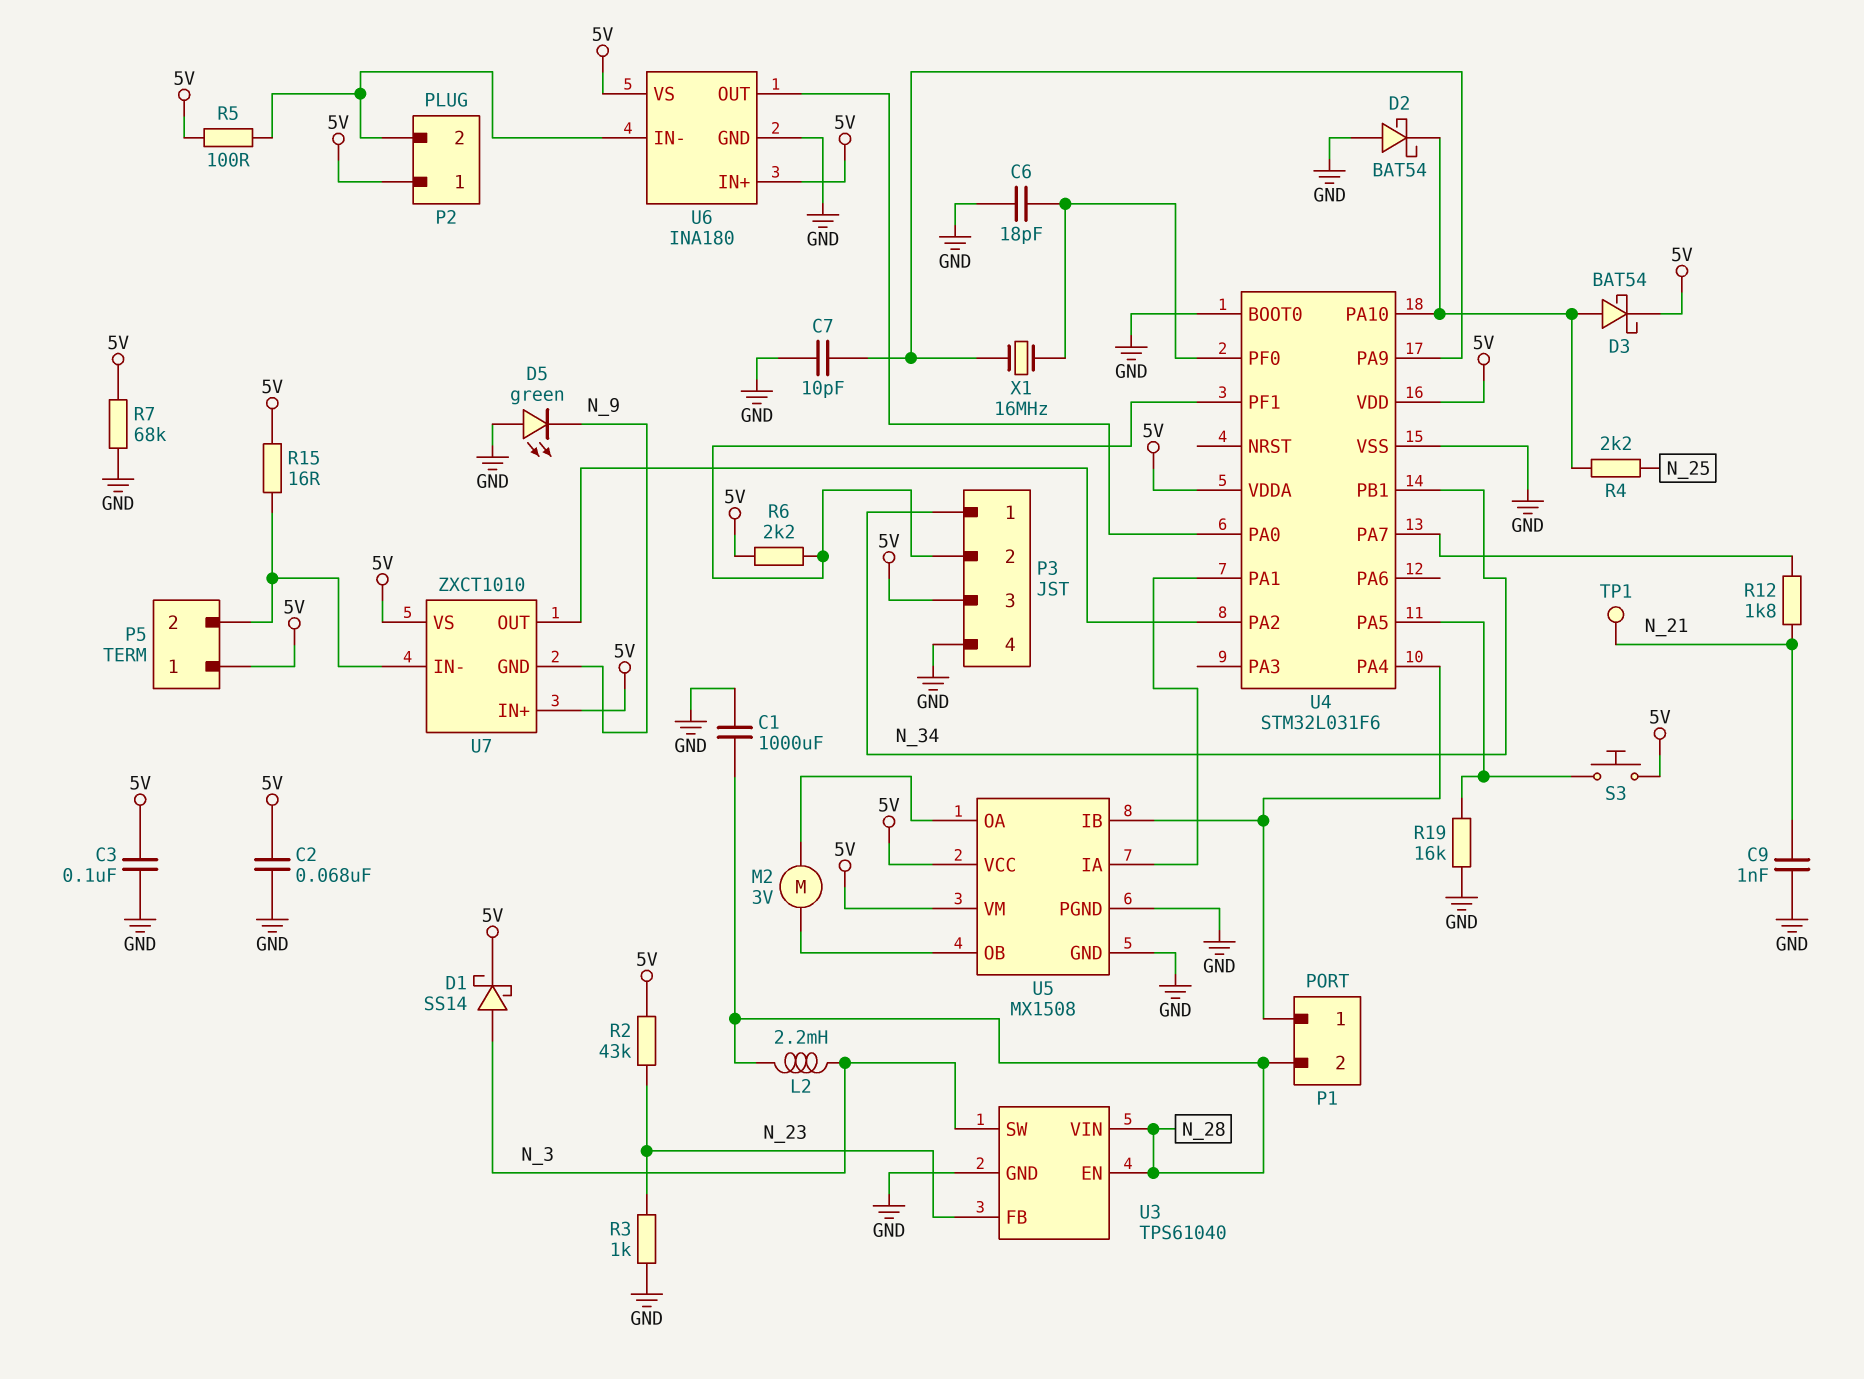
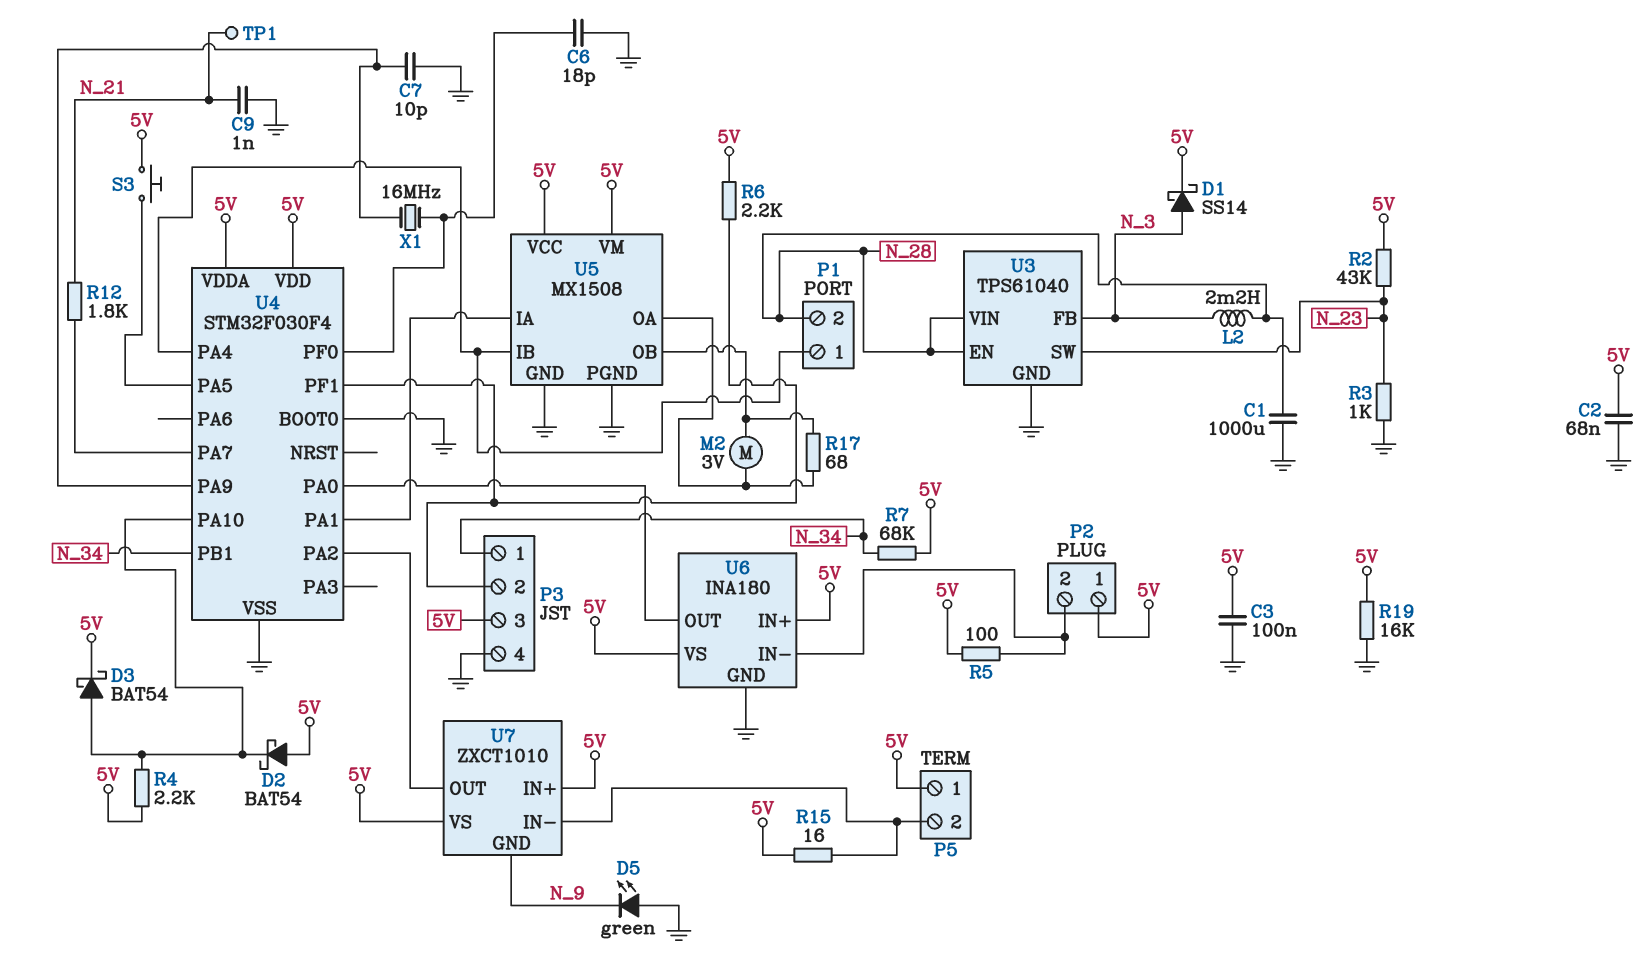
D2: schottky BAT54 (A GND, K U4/PA10) -> schottky BAT54 (A 5V, K U4/PA10)
R4: 2.2k (N_25, U4/PA10) -> 2.2k (5V, U4/PA10)
R7: 68k (5V, GND) -> 68k (5V, N_34)
R17: none -> 68 (U5/OA, U5/OB)
R19: 16k (GND, U4/PA5) -> 16k (5V, GND)
U3 pin FB: N_23 -> N_3
U3 pin SW: N_3 -> N_23
U4: STM32L031F6 -> STM32F030F4

